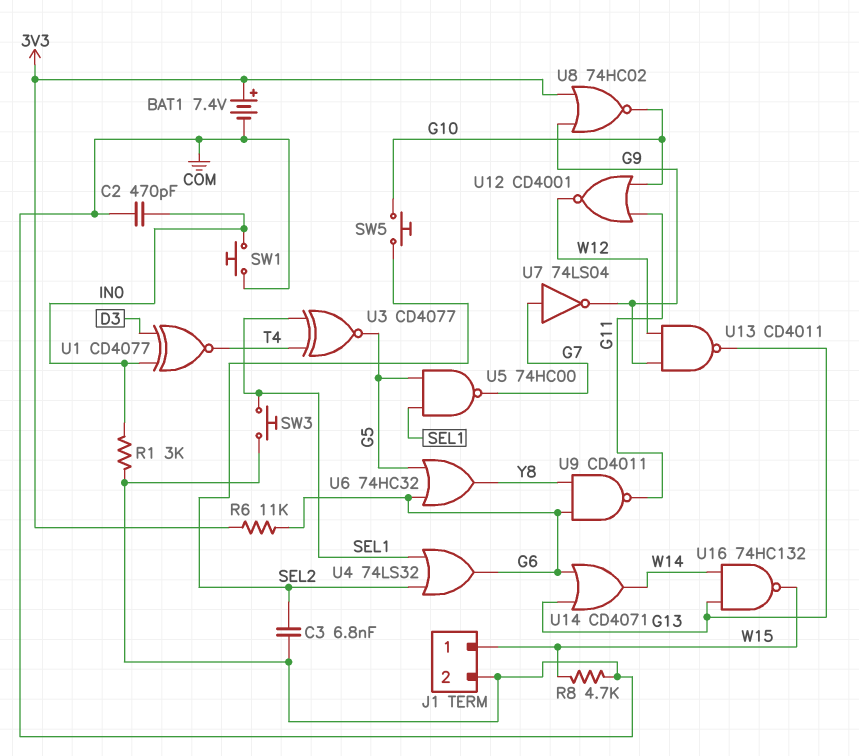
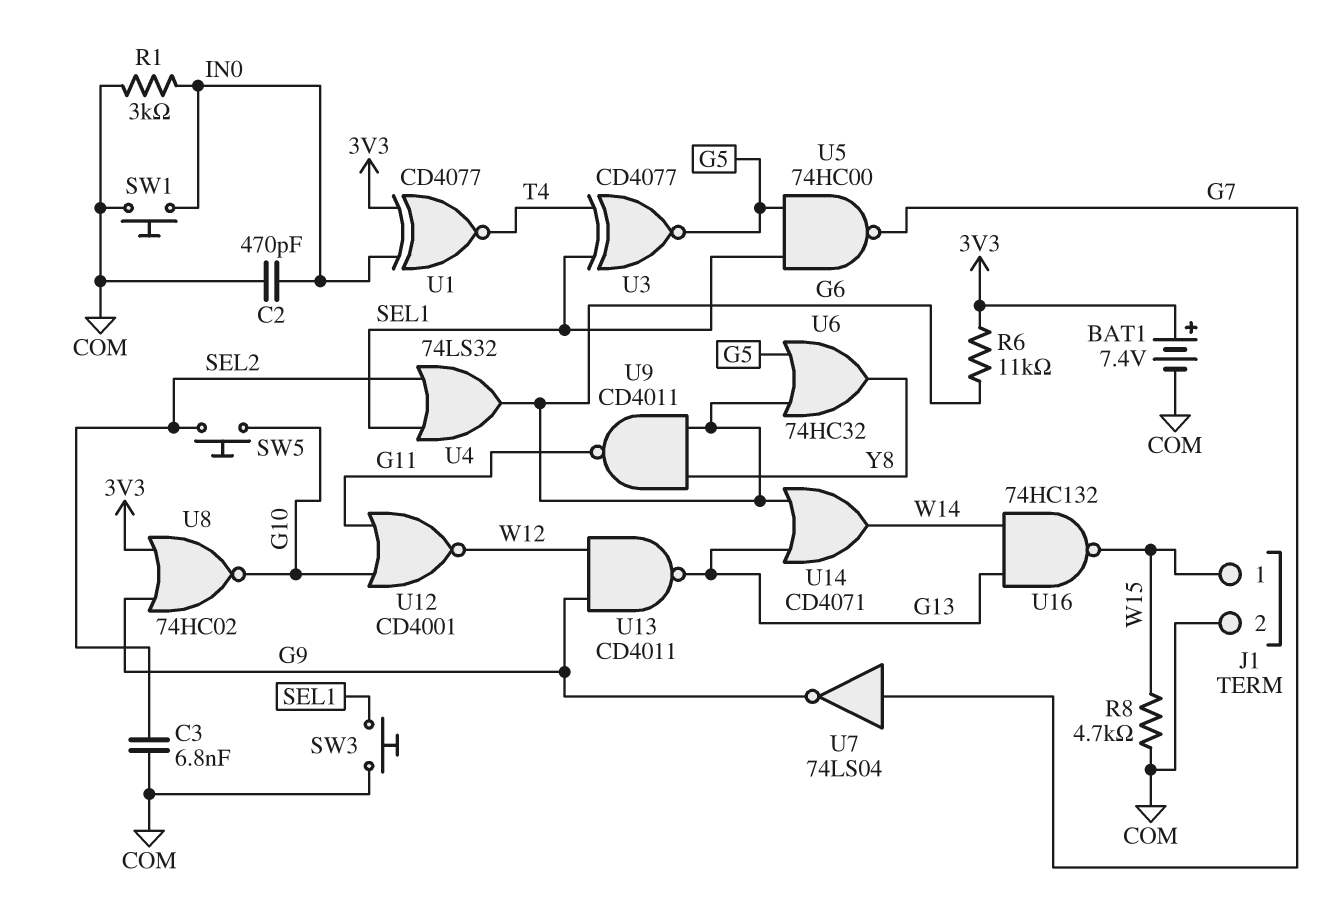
U1: XNOR CD4077 (in D3, in IN0, out T4) -> XNOR CD4077 (in 3V3, in IN0, out T4)

